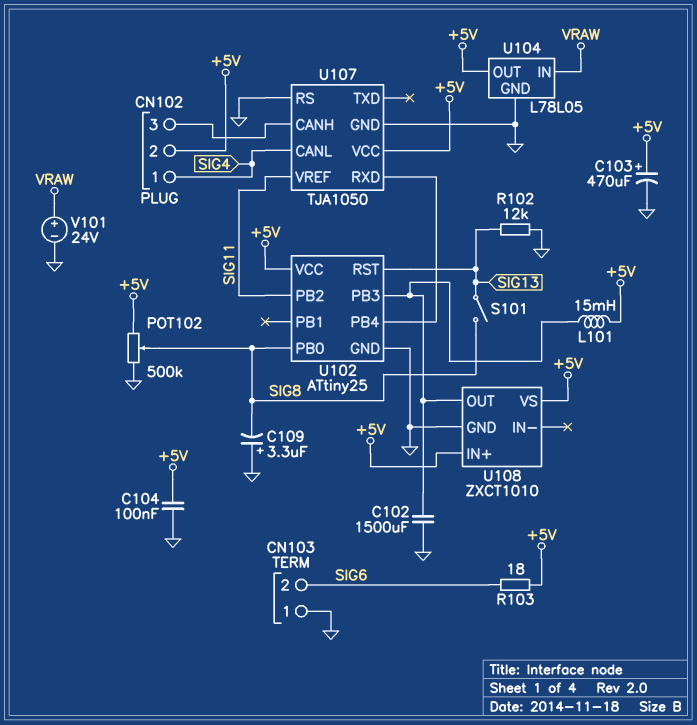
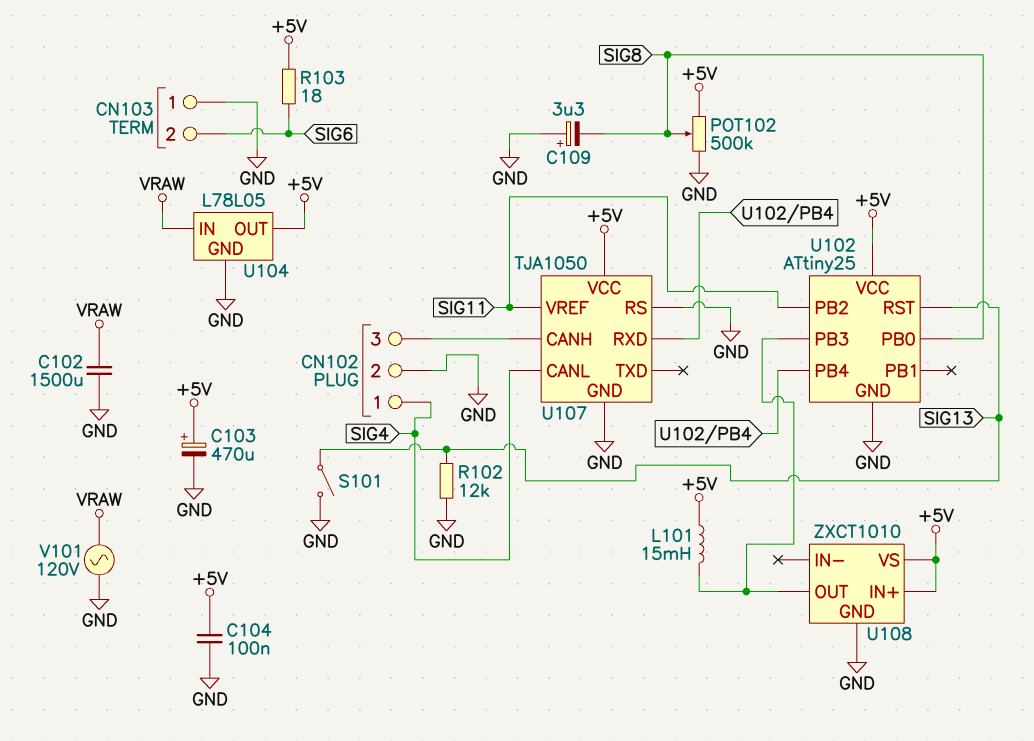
C102: 1500uF (GND, U102/PB3) -> 1500uF (GND, VRAW)
CN102 pin 2: +5V -> GND
S101: switch (SIG8, SIG13) -> switch (GND, SIG13)
V101: 24V (plus VRAW, minus GND) -> AC 120V (GND, VRAW)

